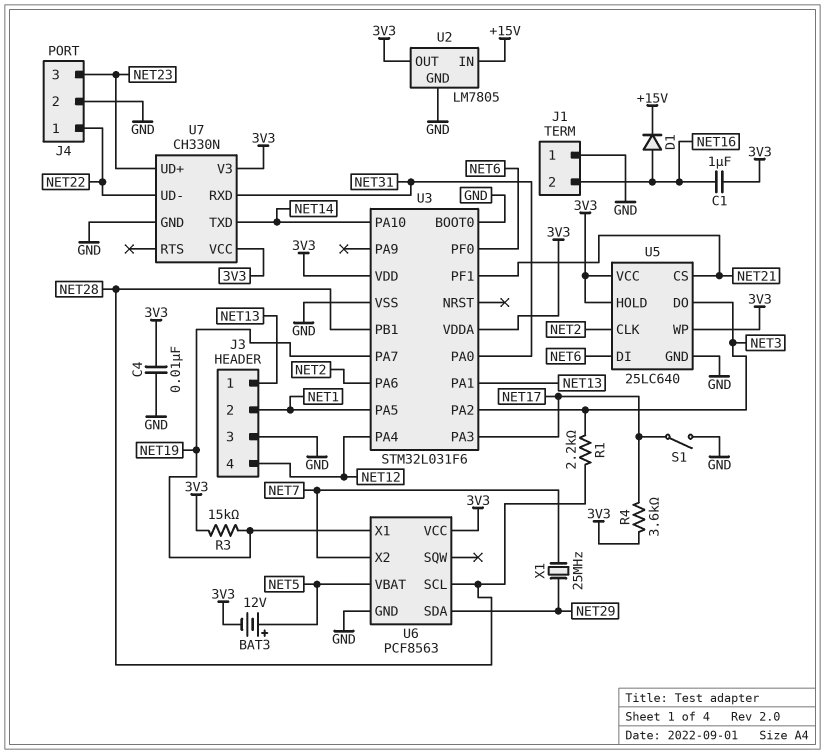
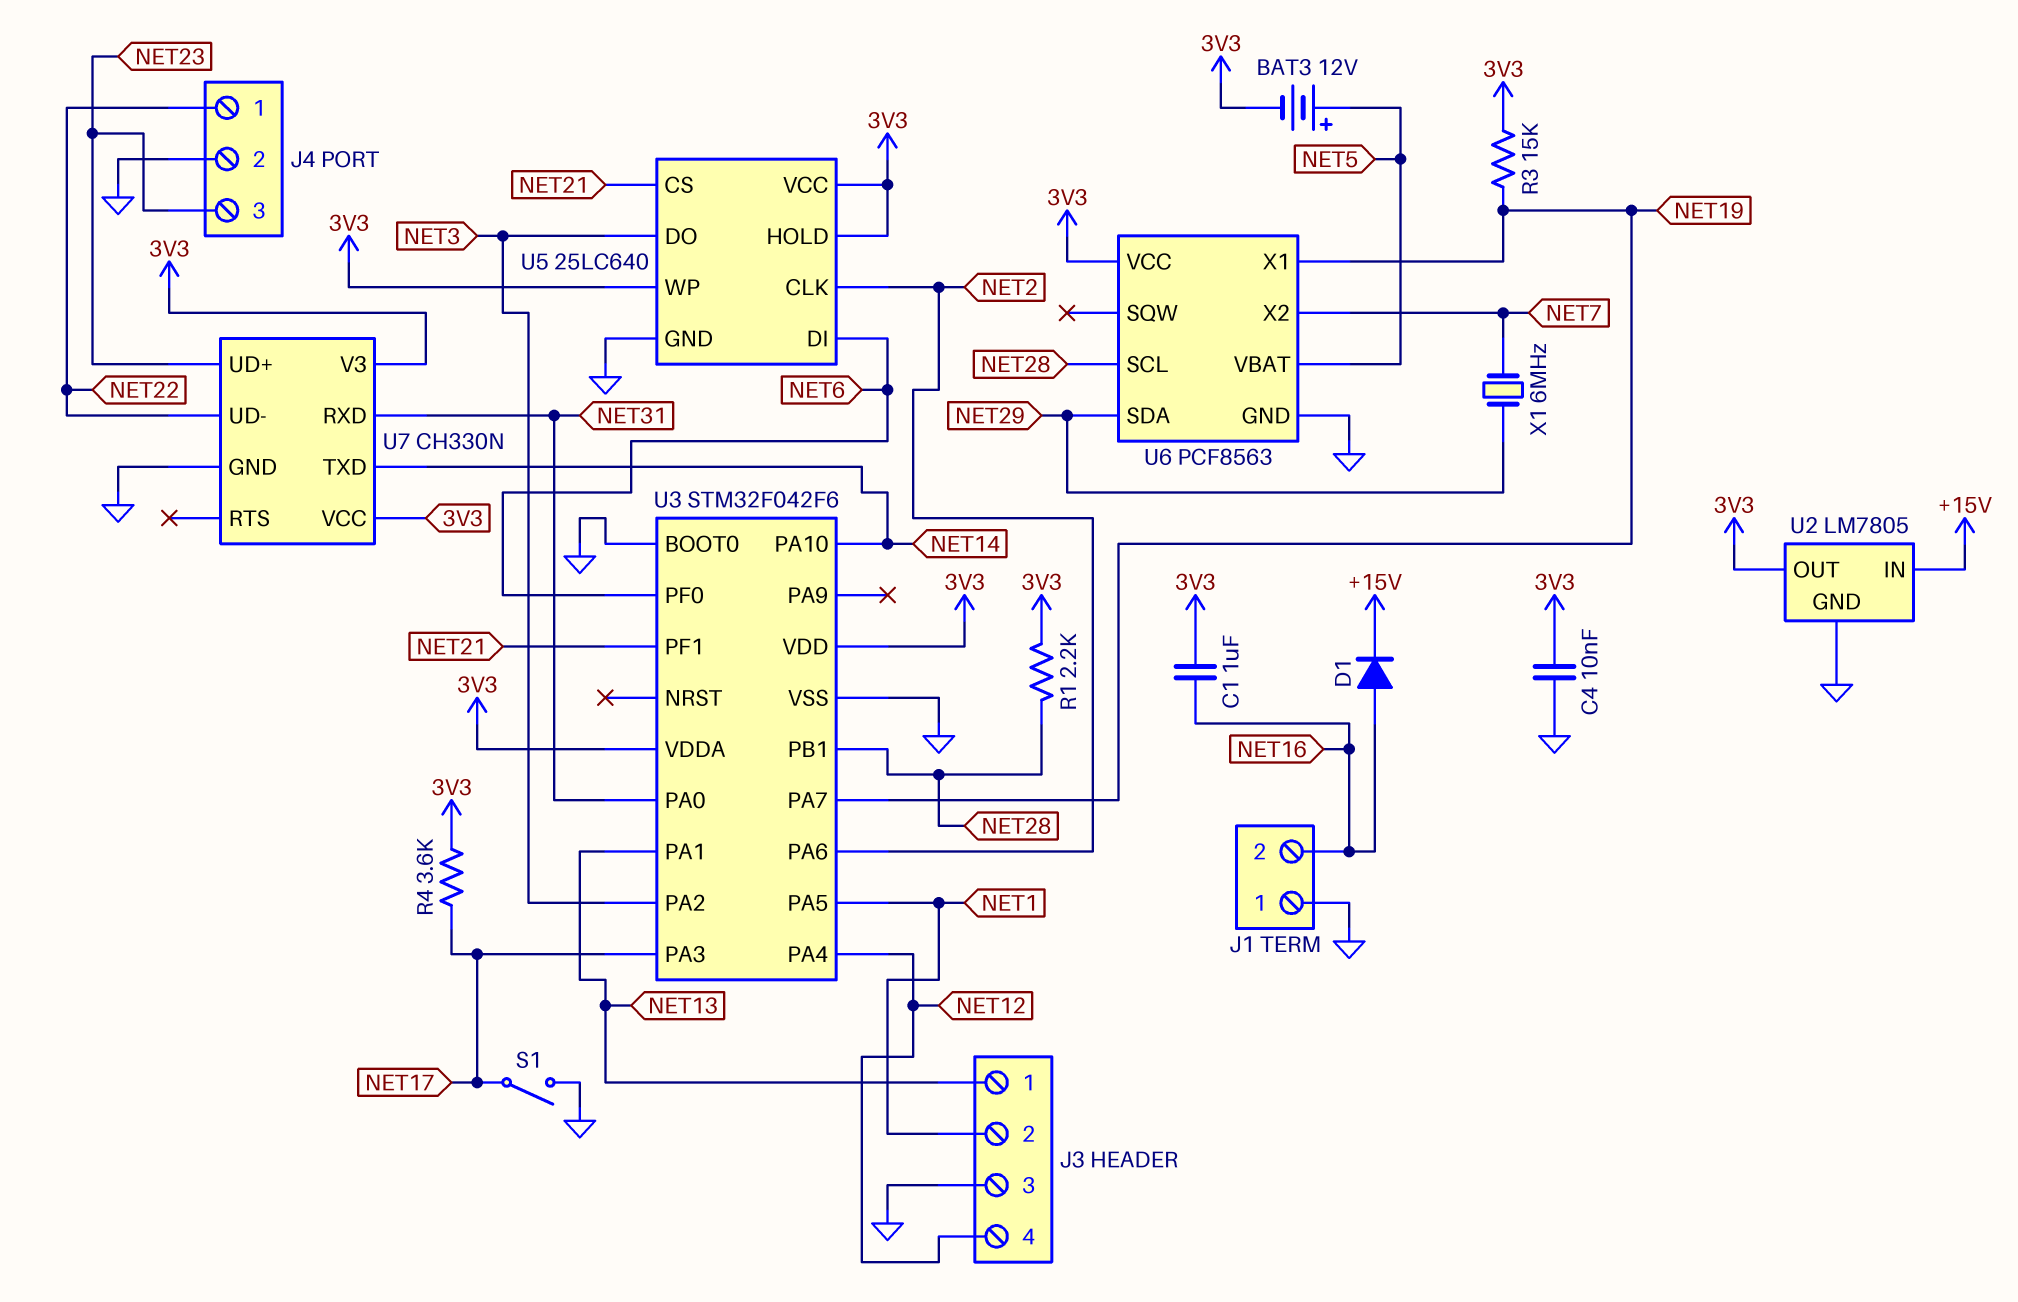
R1: 2.2k (NET3, NET28) -> 2.2k (3V3, NET28)
U3: STM32L031F6 -> STM32F042F6
X1: 25MHz (NET7, NET29) -> 6MHz (NET7, NET29)

